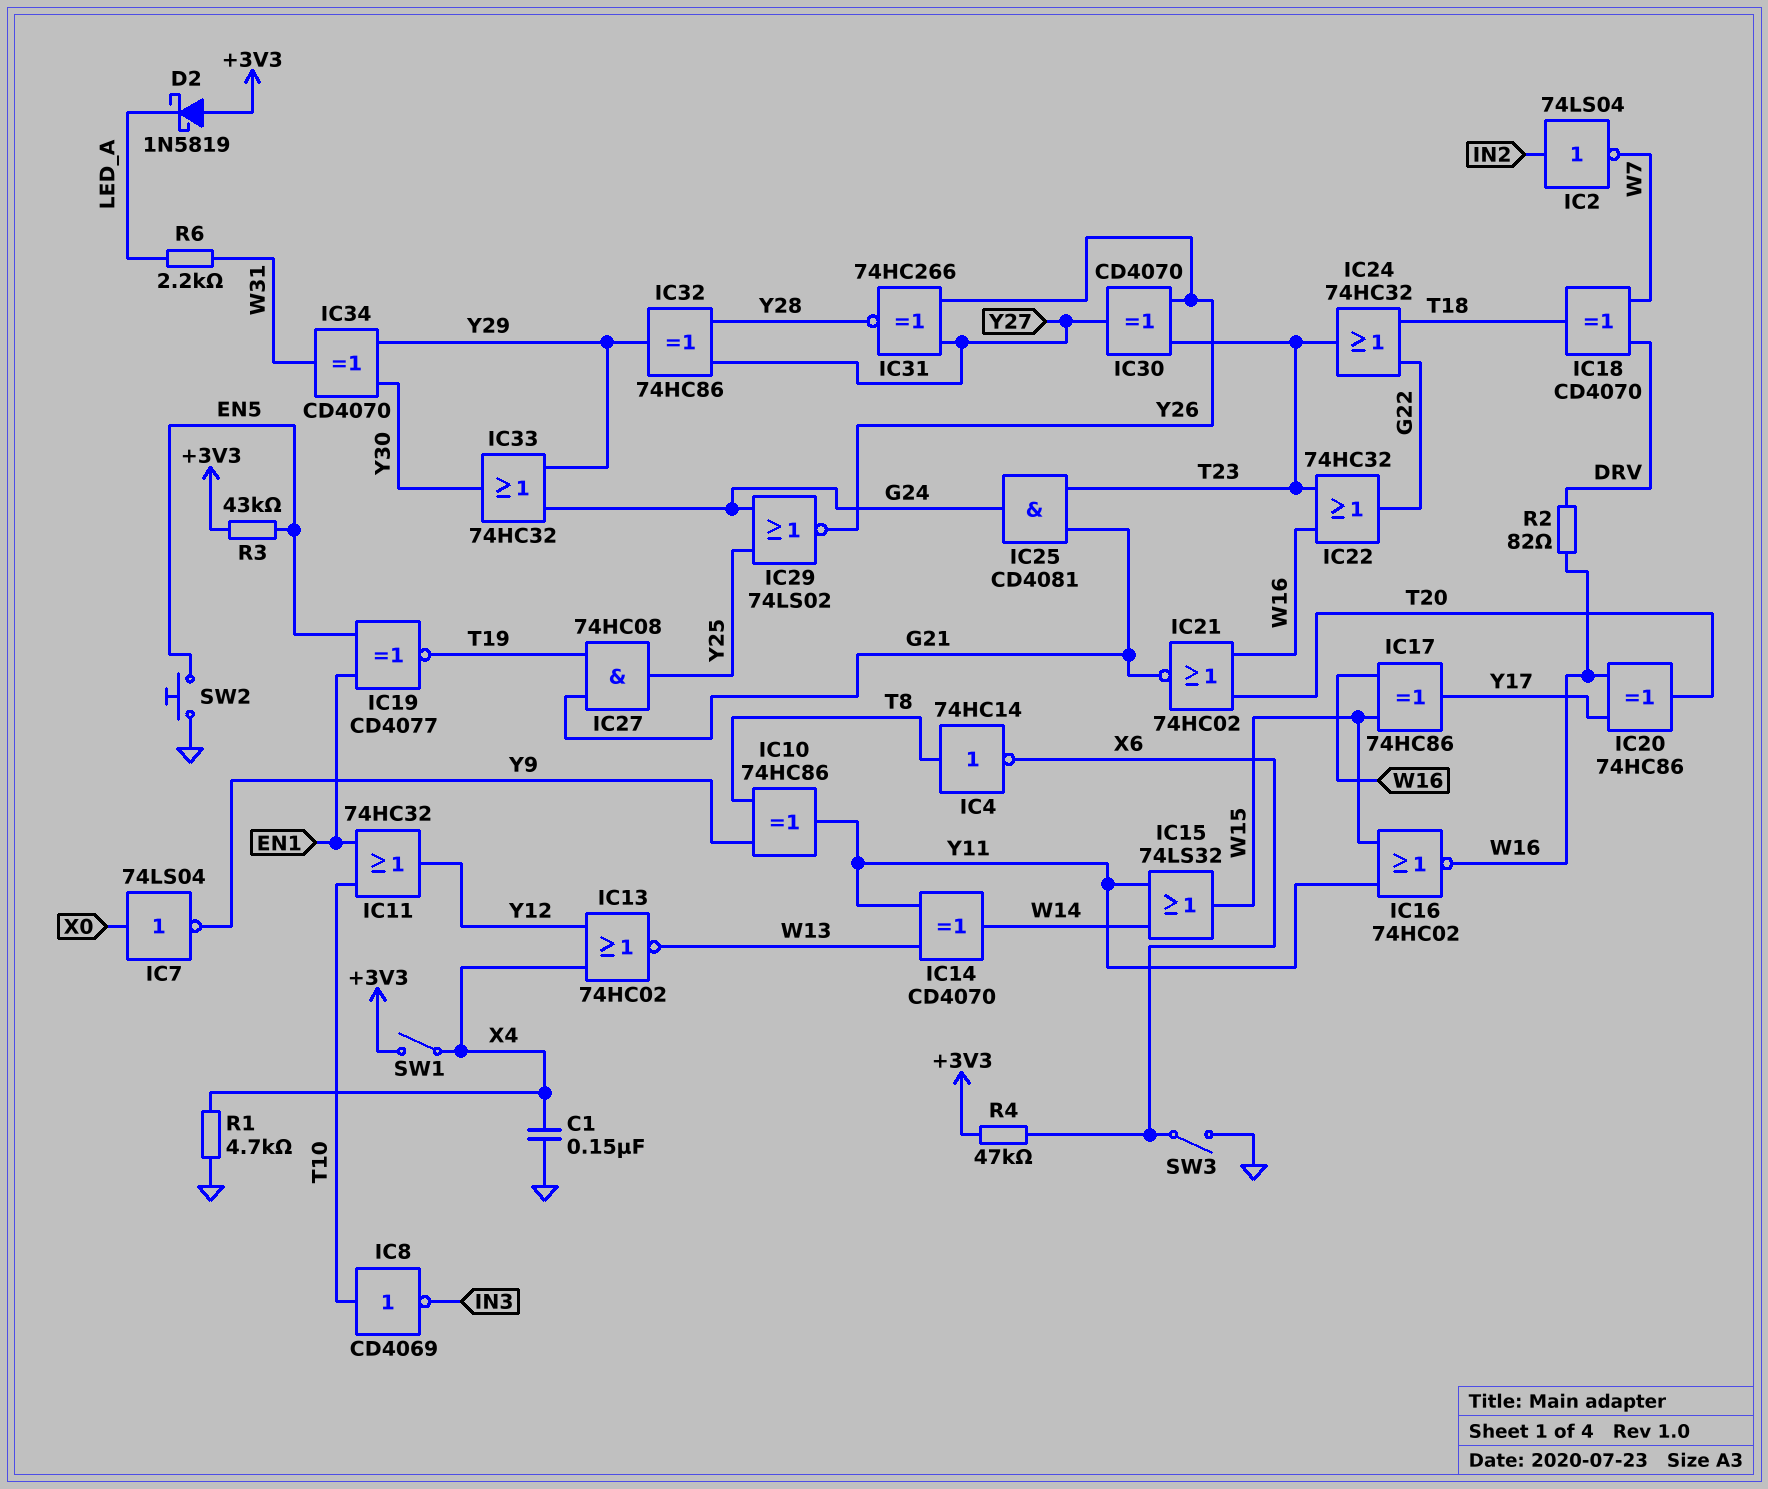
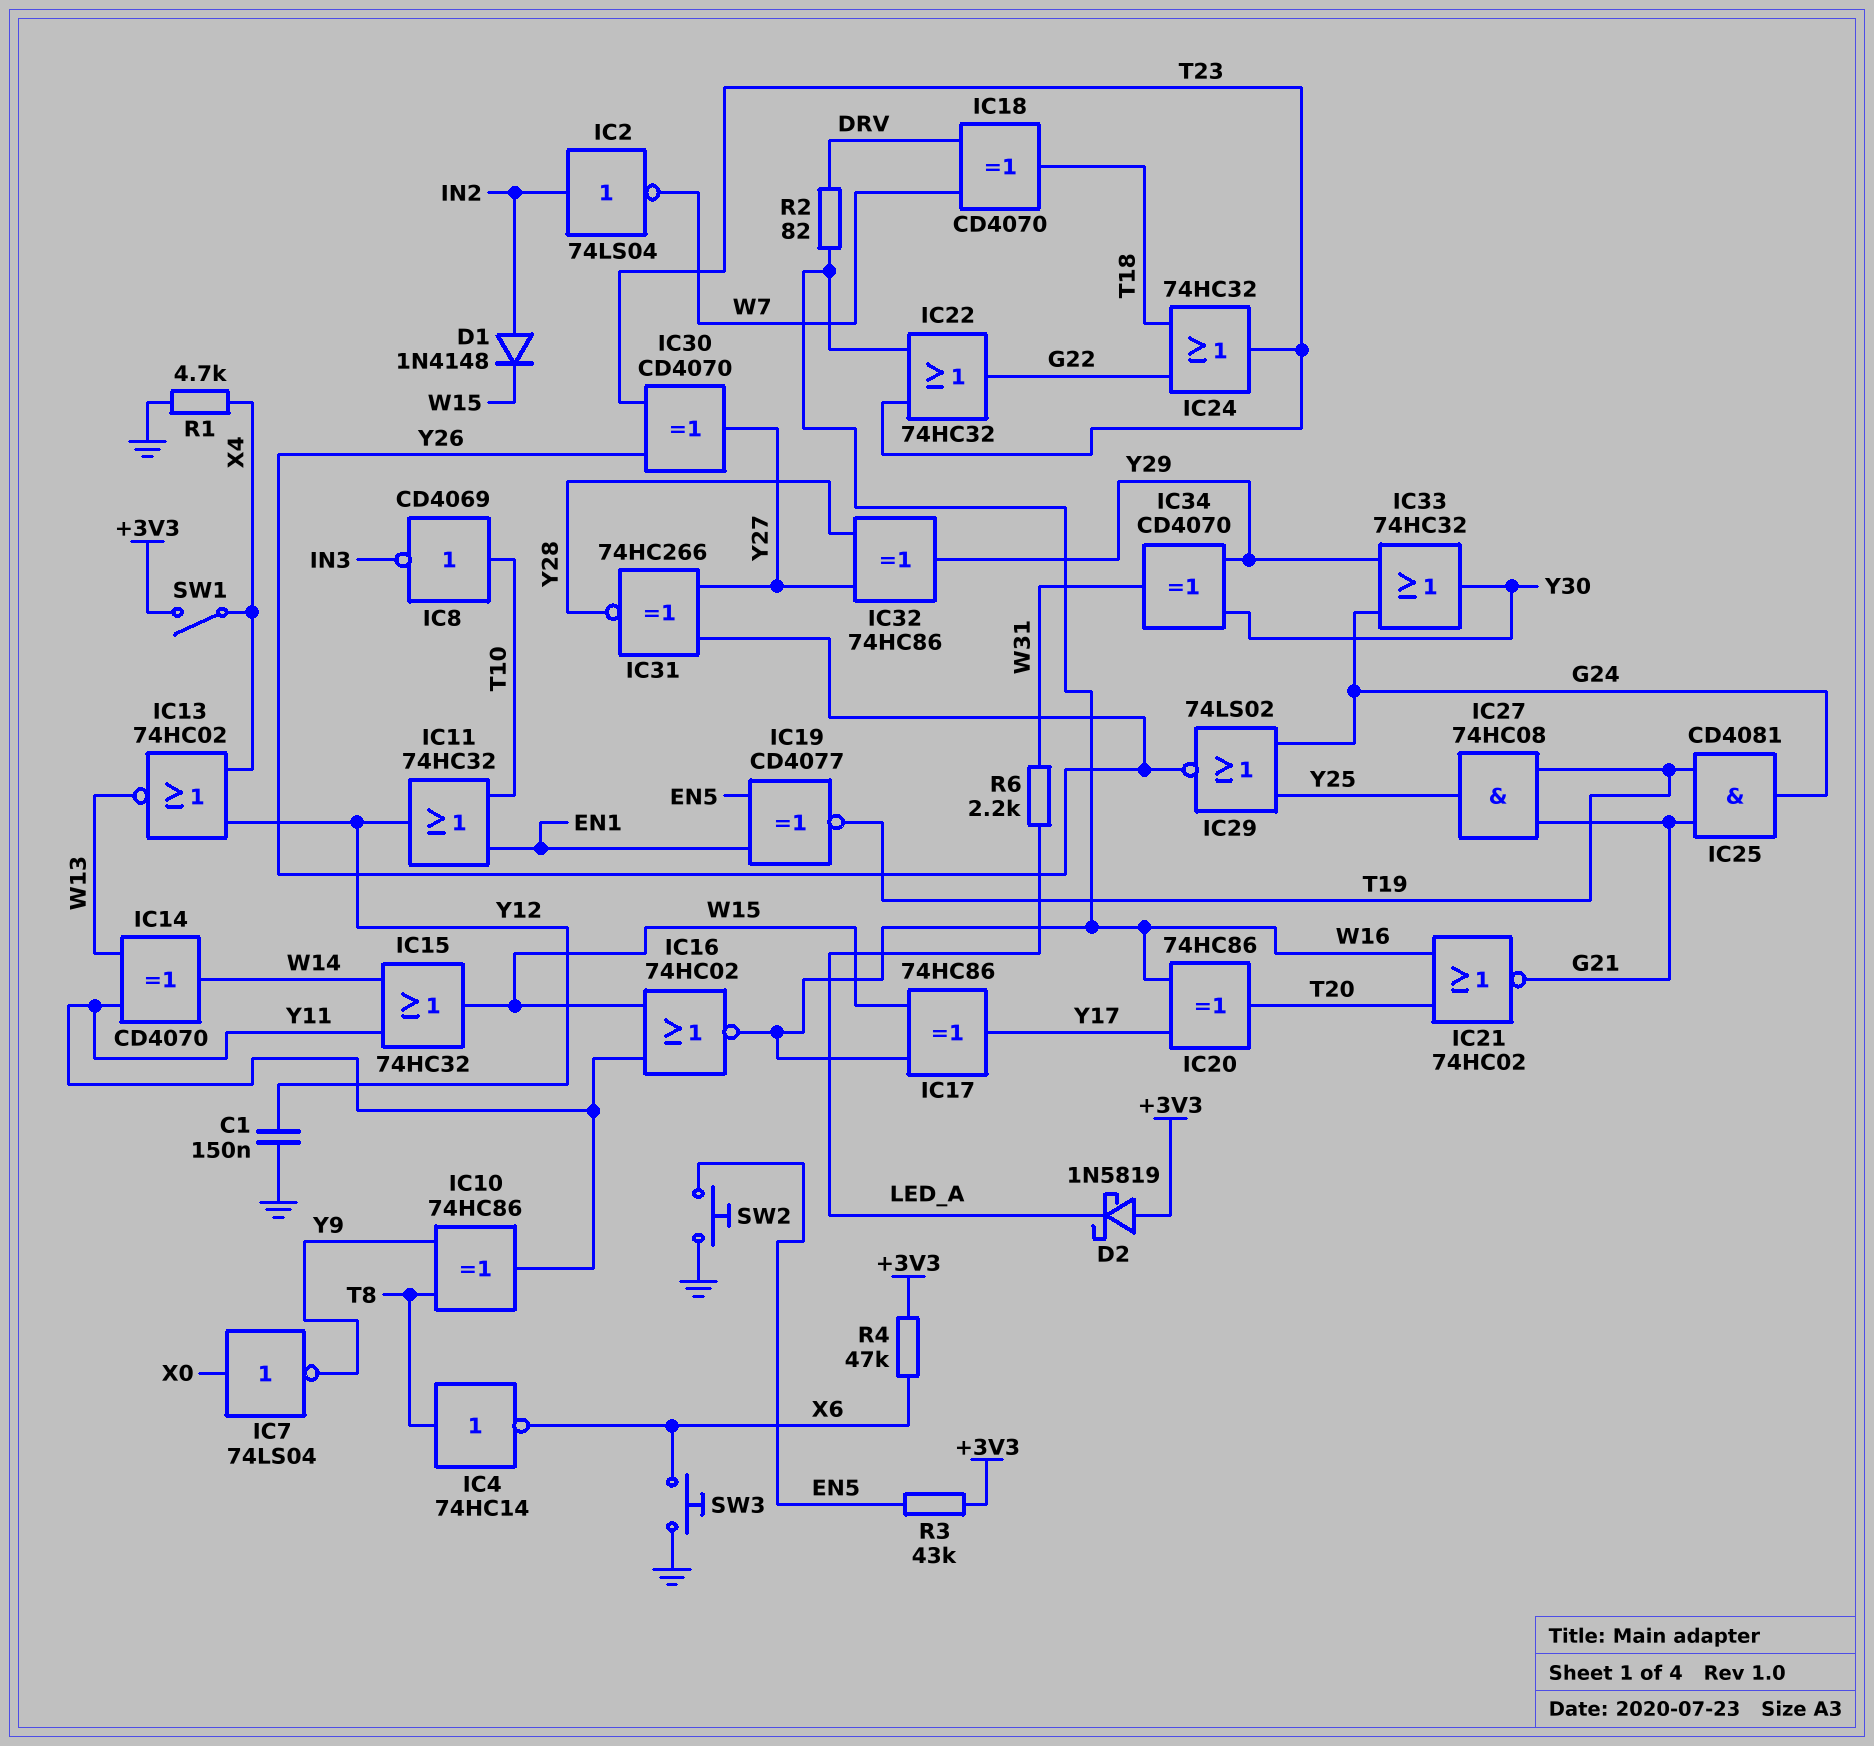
C1: 150nF (GND, X4) -> 150nF (GND, Y12)
D1: none -> diode 1N4148 (A IN2, K W15)
IC15: OR 74LS32 (in W14, in Y11, out W15) -> OR 74HC32 (in W14, in Y11, out W15)
IC25: AND CD4081 (in G21, in T23, out G24) -> AND CD4081 (in G21, in T19, out G24)
SW3: switch (GND, X6) -> button (GND, X6)

